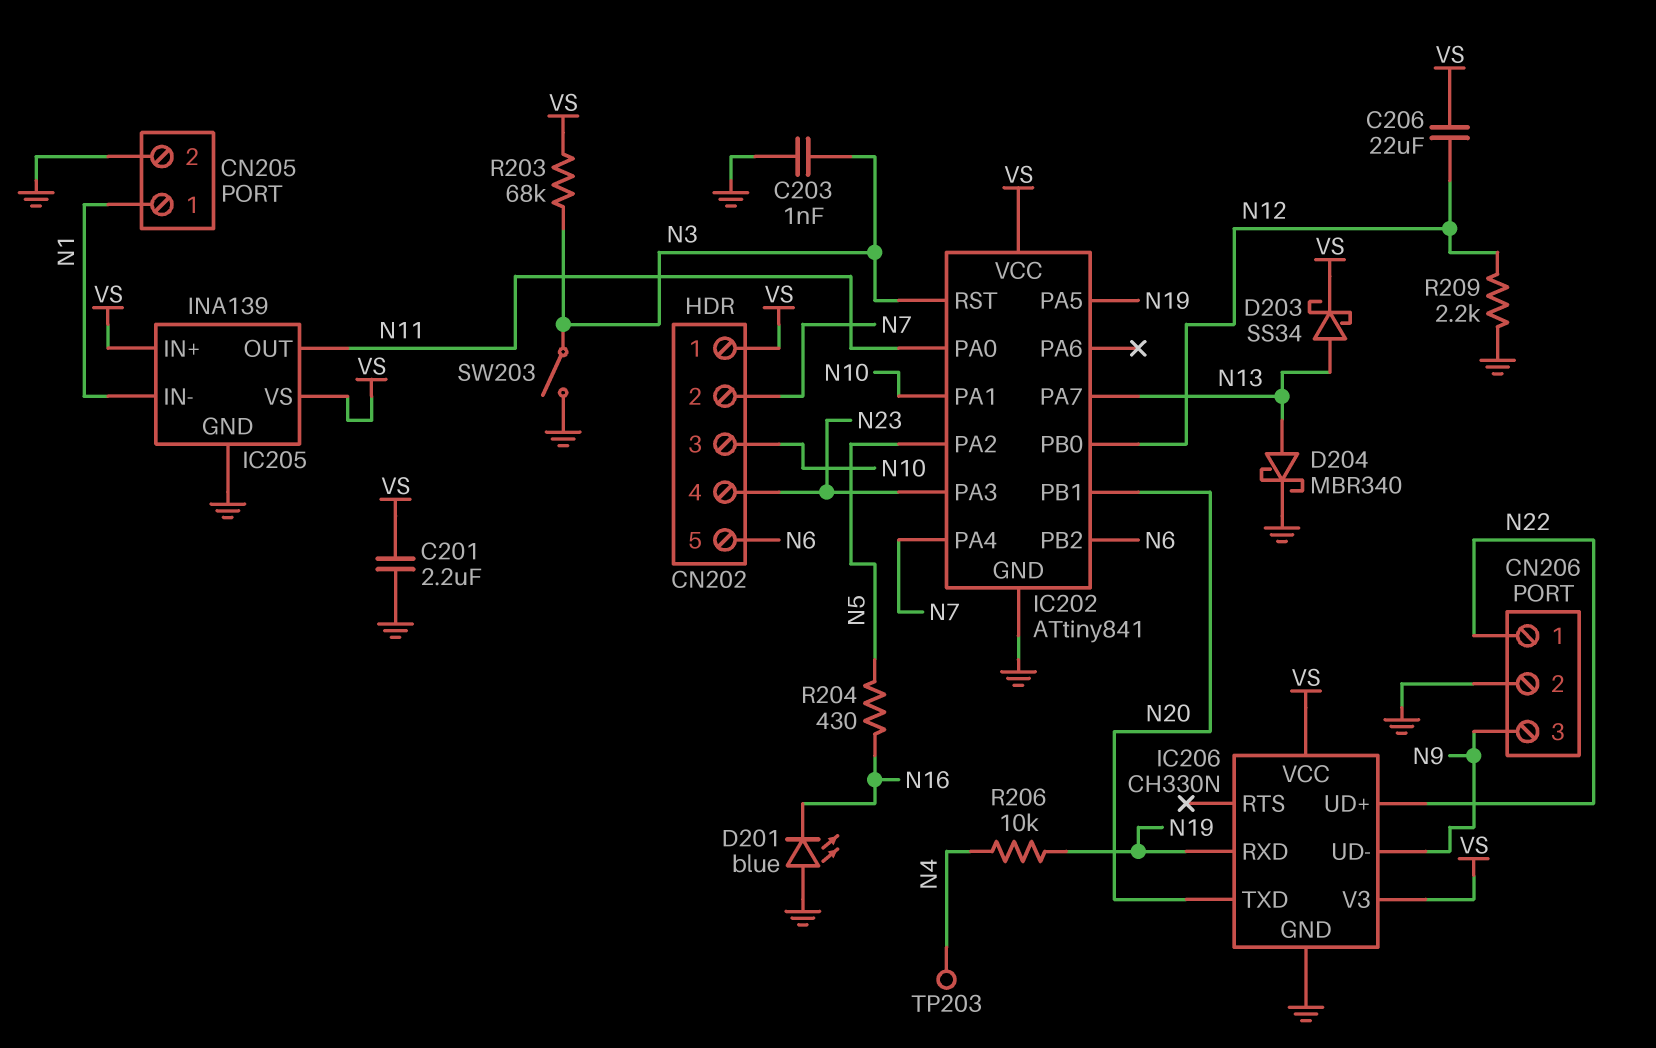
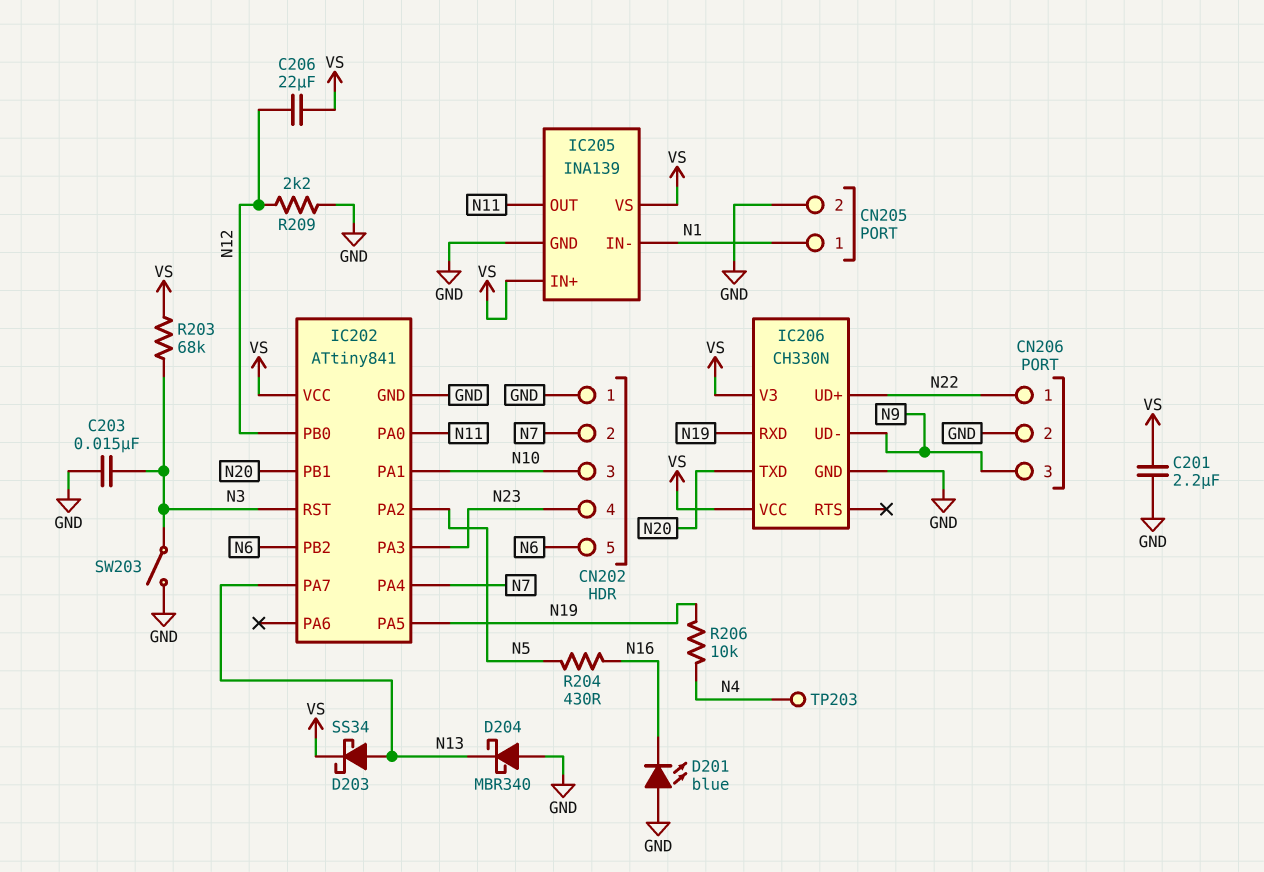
C203: 1nF (GND, N3) -> 15nF (GND, N3)
CN202 pin 1: VS -> GND
D204: schottky MBR340 (A N13, K GND) -> schottky MBR340 (A GND, K N13)

